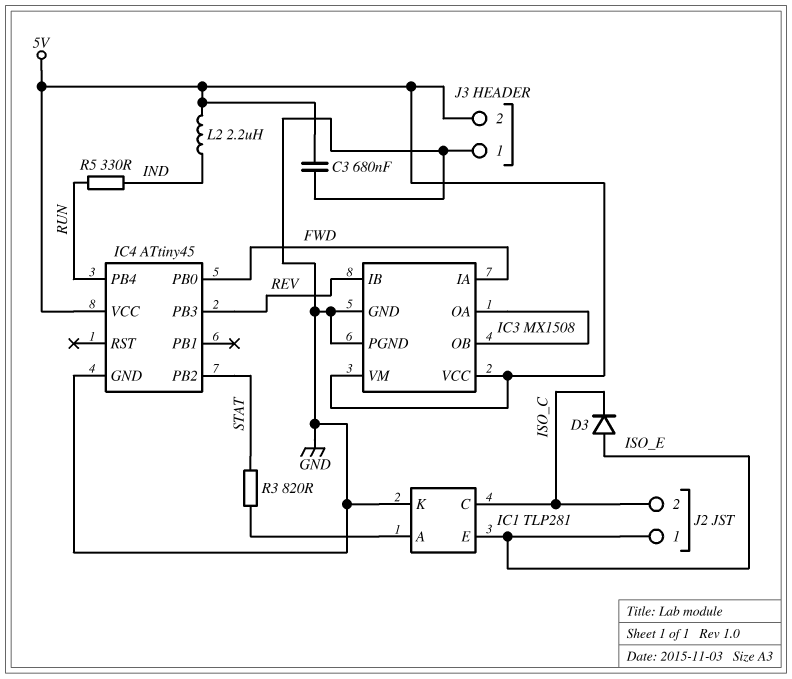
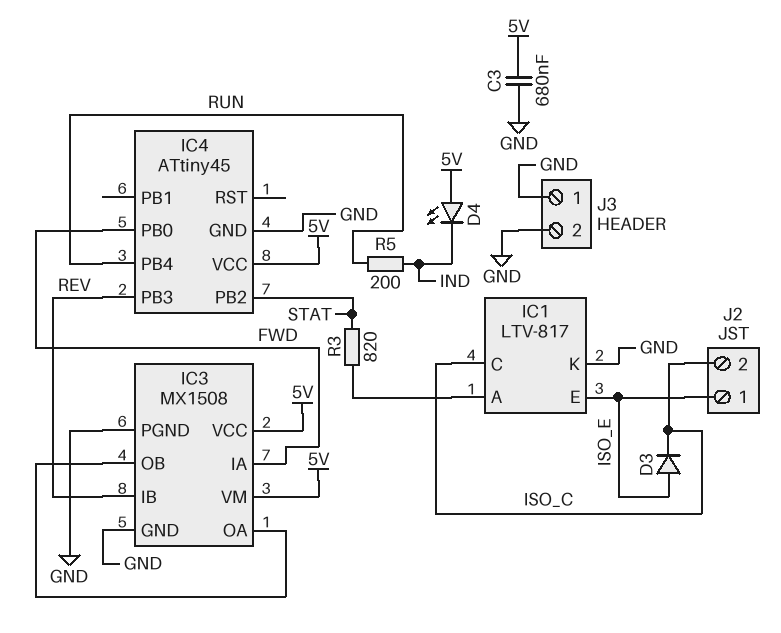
D4: none -> LED (A 5V, K IND)
IC1: TLP281 -> LTV-817
J3 pin 2: 5V -> GND
L2: 2.2uH (5V, IND) -> none
R5: 330 (IND, RUN) -> 200 (IND, RUN)

